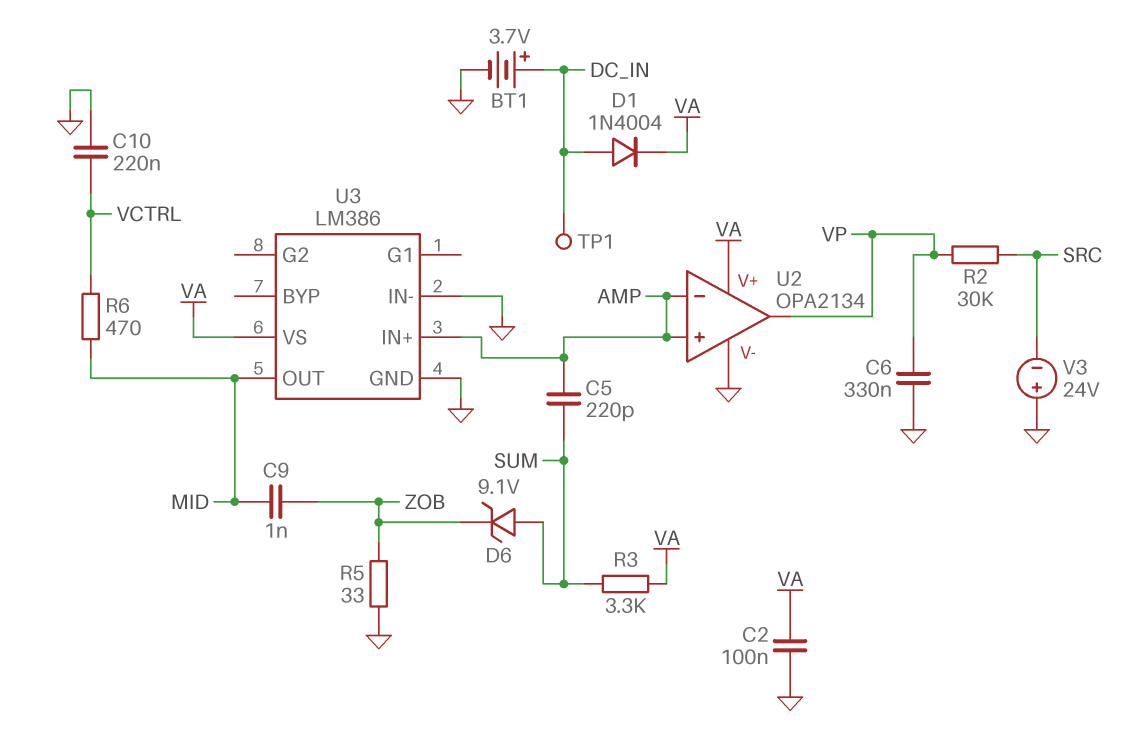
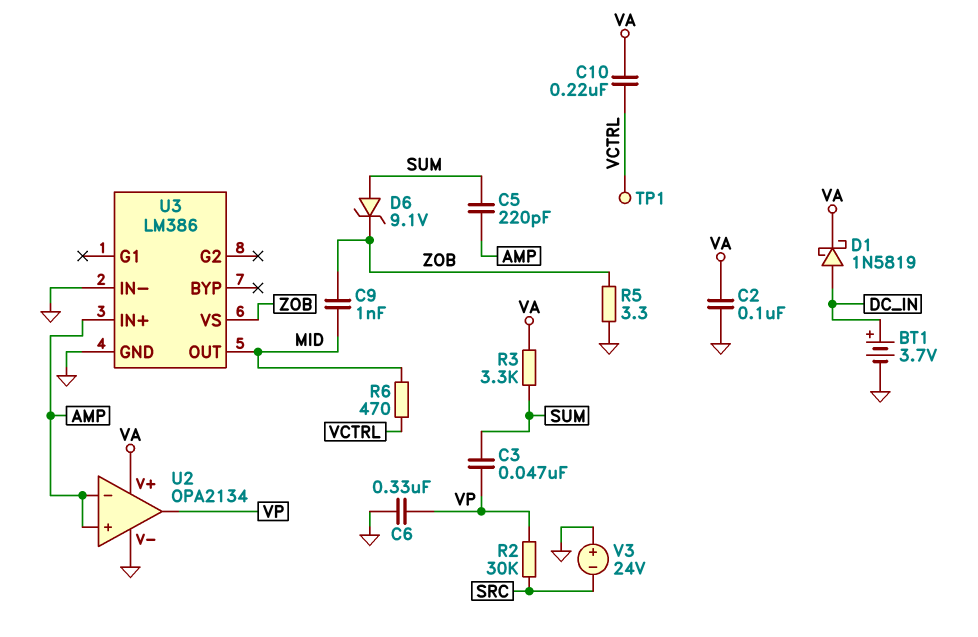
C3: none -> 47nF (SUM, VP)
C10: 220nF (GND, VCTRL) -> 220nF (VA, VCTRL)
D1: diode 1N4004 (A DC_IN, K VA) -> schottky 1N5819 (A DC_IN, K VA)
R5: 33 (GND, ZOB) -> 3.3 (GND, ZOB)
TP1: test point (DC_IN) -> test point (VCTRL)
U3 pin VS: VA -> ZOB

